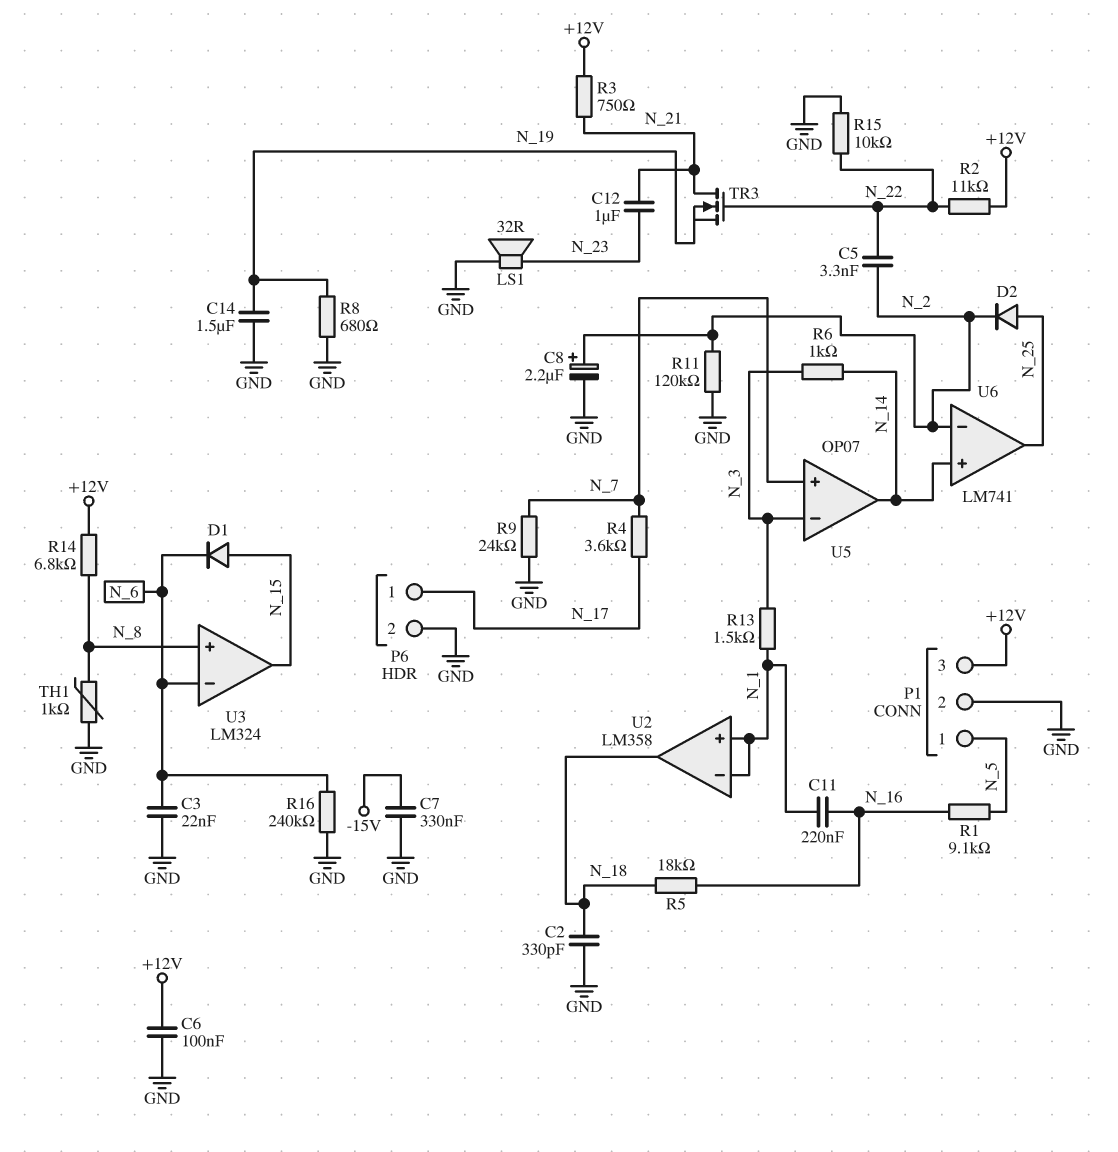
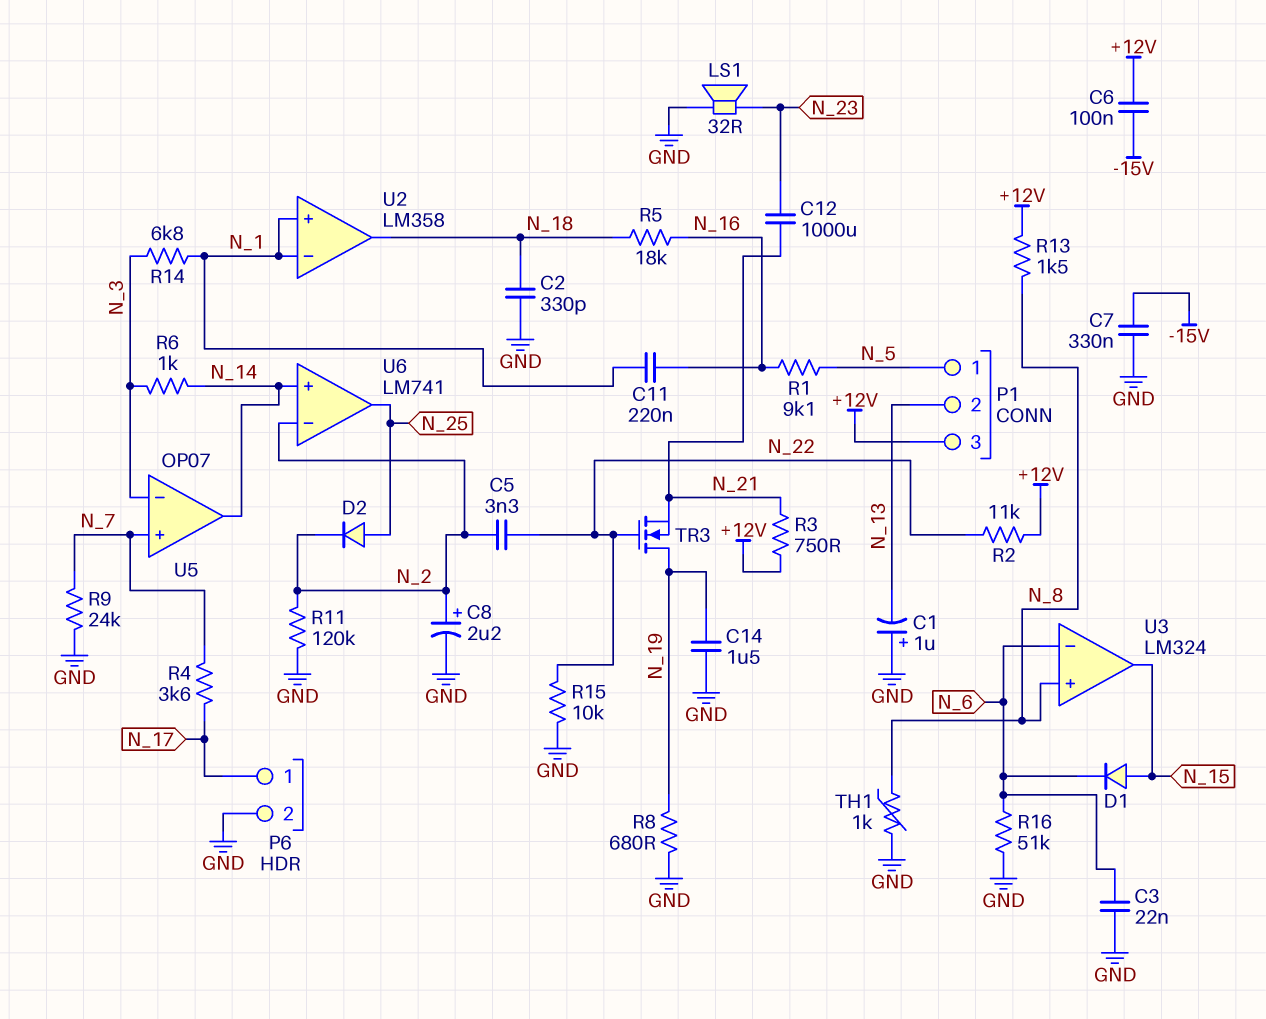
C1: none -> 1uF (plus GND, minus N_13)
C6: 100nF (+12V, GND) -> 100nF (+12V, -15V)
C12: 1uF (N_21, N_23) -> 1000uF (N_21, N_23)
P1 pin 2: GND -> N_13
R13: 1.5k (N_1, N_3) -> 1.5k (+12V, N_8)
R14: 6.8k (+12V, N_8) -> 6.8k (N_1, N_3)
R16: 240k (GND, N_6) -> 51k (GND, N_6)
TR3: NMOS (G N_22, D N_21, S N_19) -> NMOS (G N_22, D N_19, S N_21)

